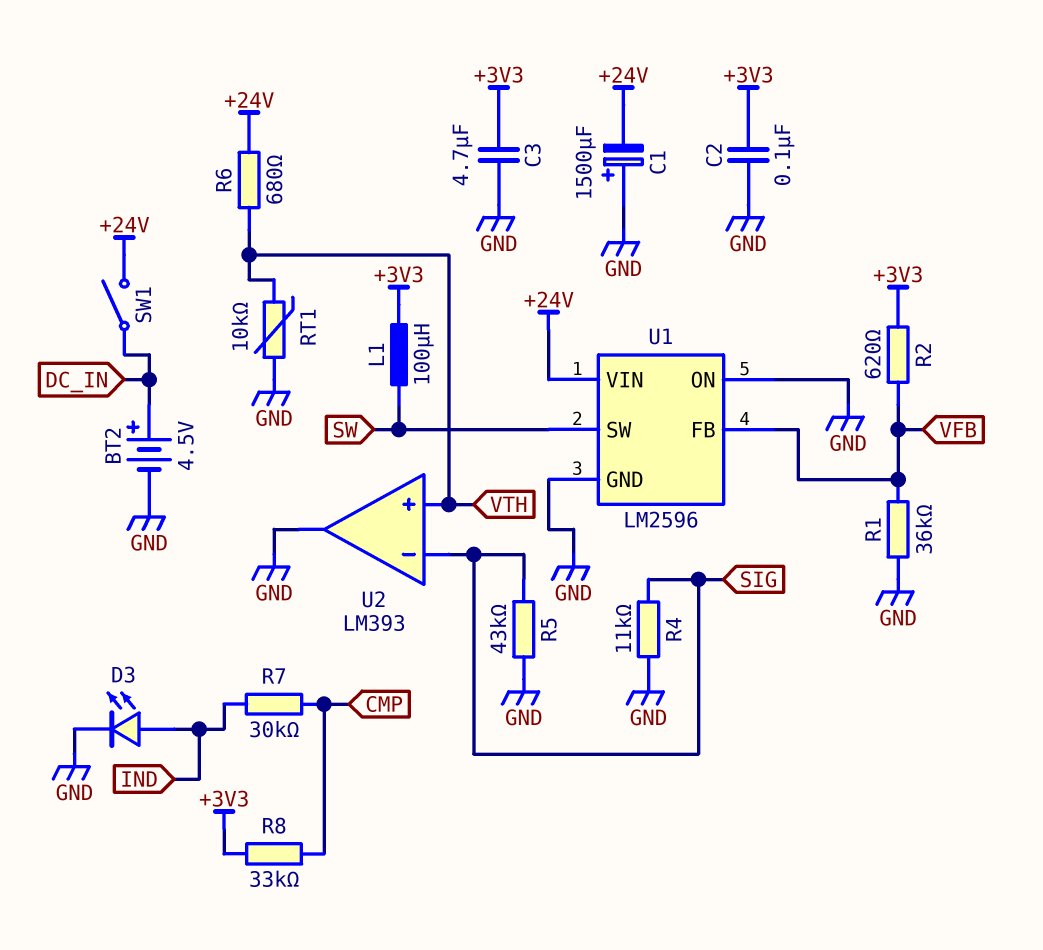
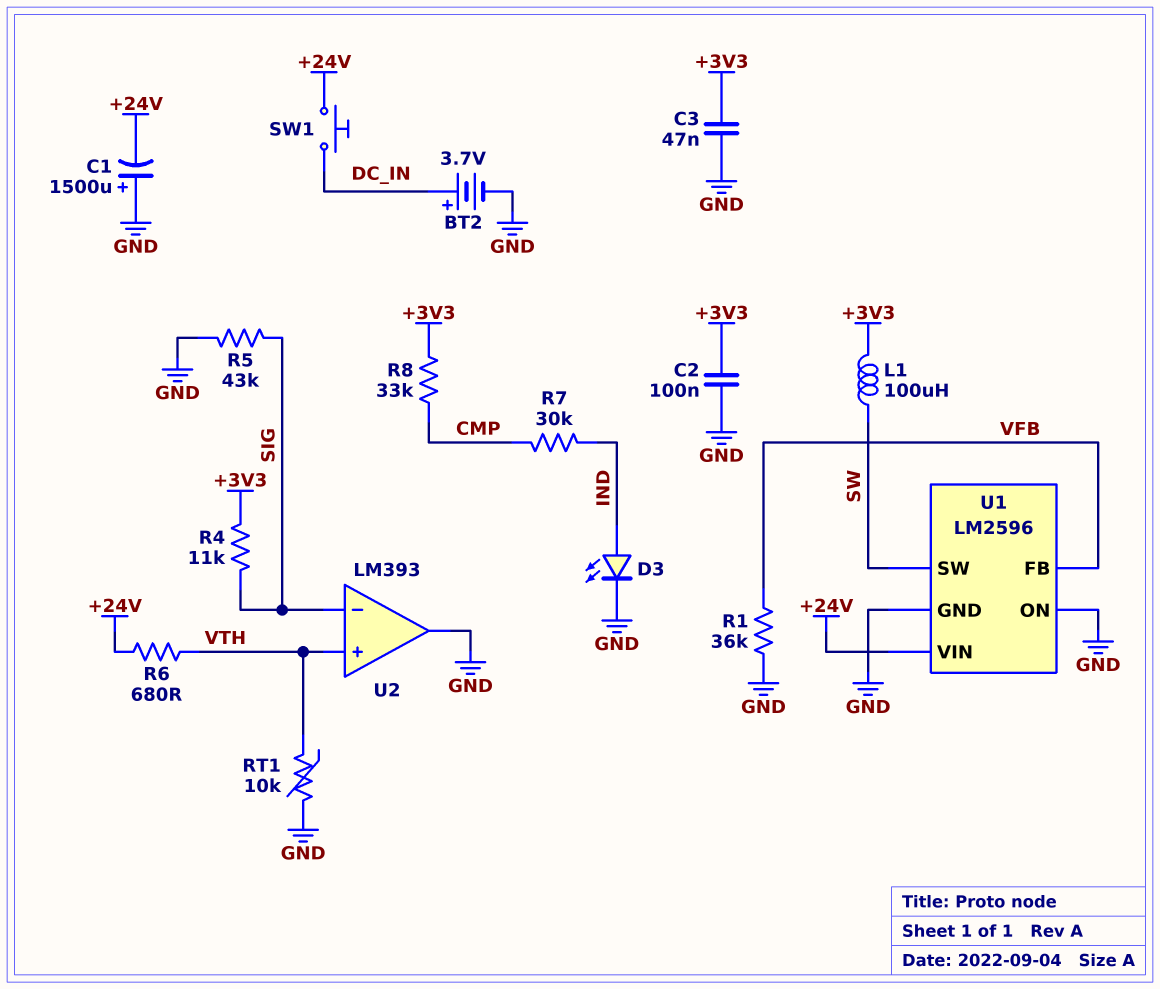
BT2: 4.5V (plus DC_IN, minus GND) -> 3.7V (plus DC_IN, minus GND)
C3: 4.7uF (+3V3, GND) -> 47nF (+3V3, GND)
R2: 620 (+3V3, VFB) -> none
R4: 11k (GND, SIG) -> 11k (+3V3, SIG)
SW1: switch (+24V, DC_IN) -> button (+24V, DC_IN)

